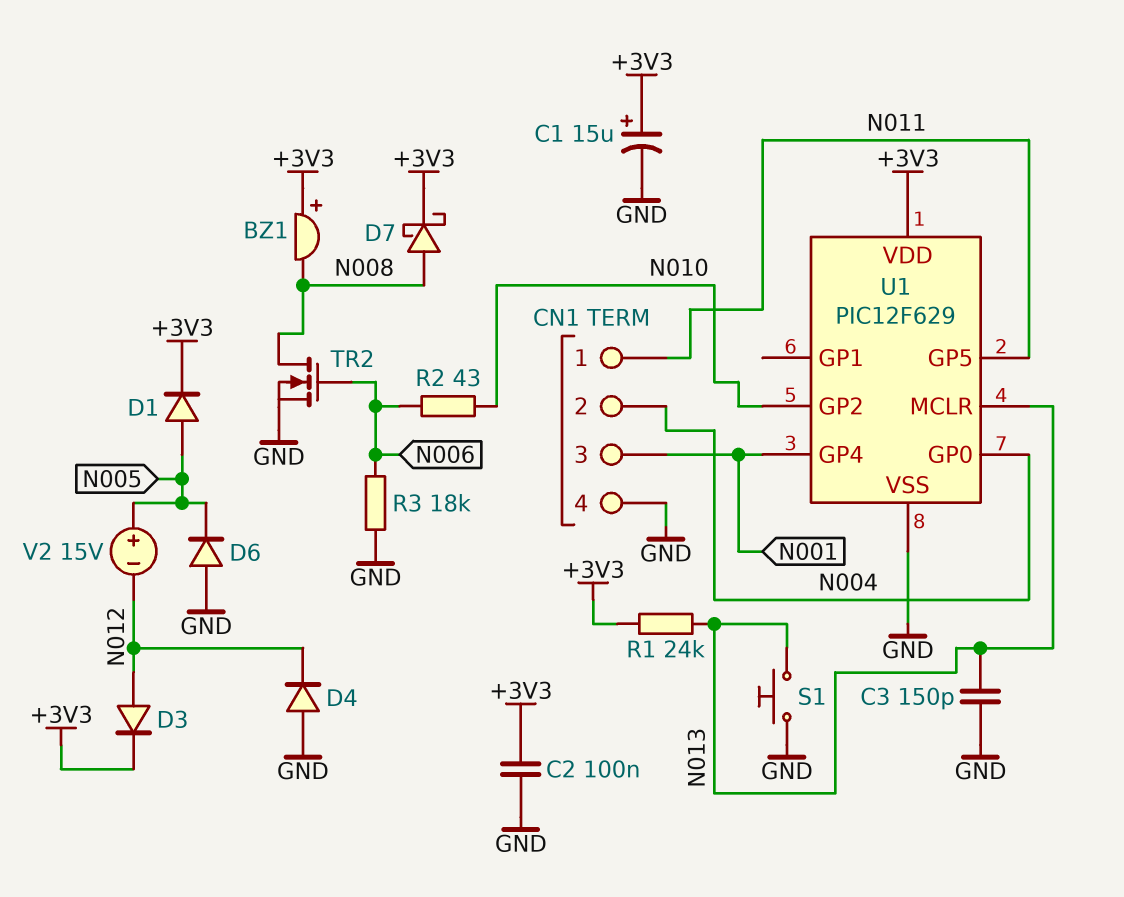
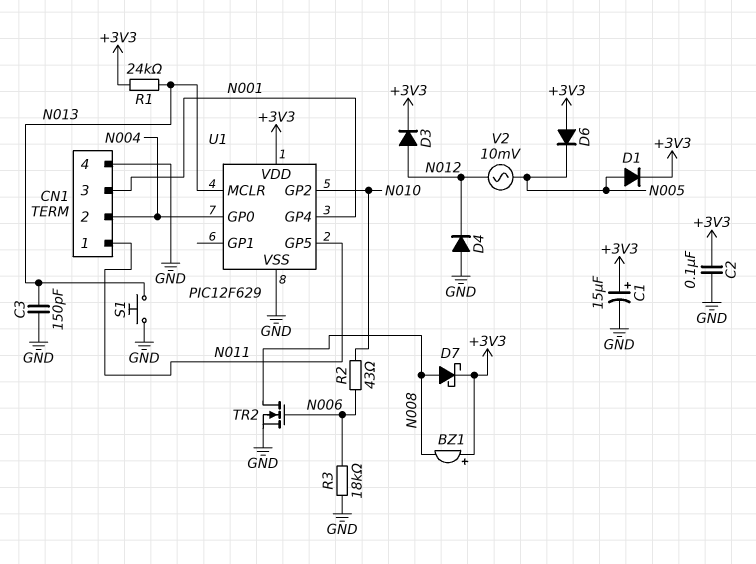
D6: diode (A GND, K N005) -> diode (A +3V3, K N005)
V2: 15V (plus N005, minus N012) -> AC 10mV (N005, N012)

